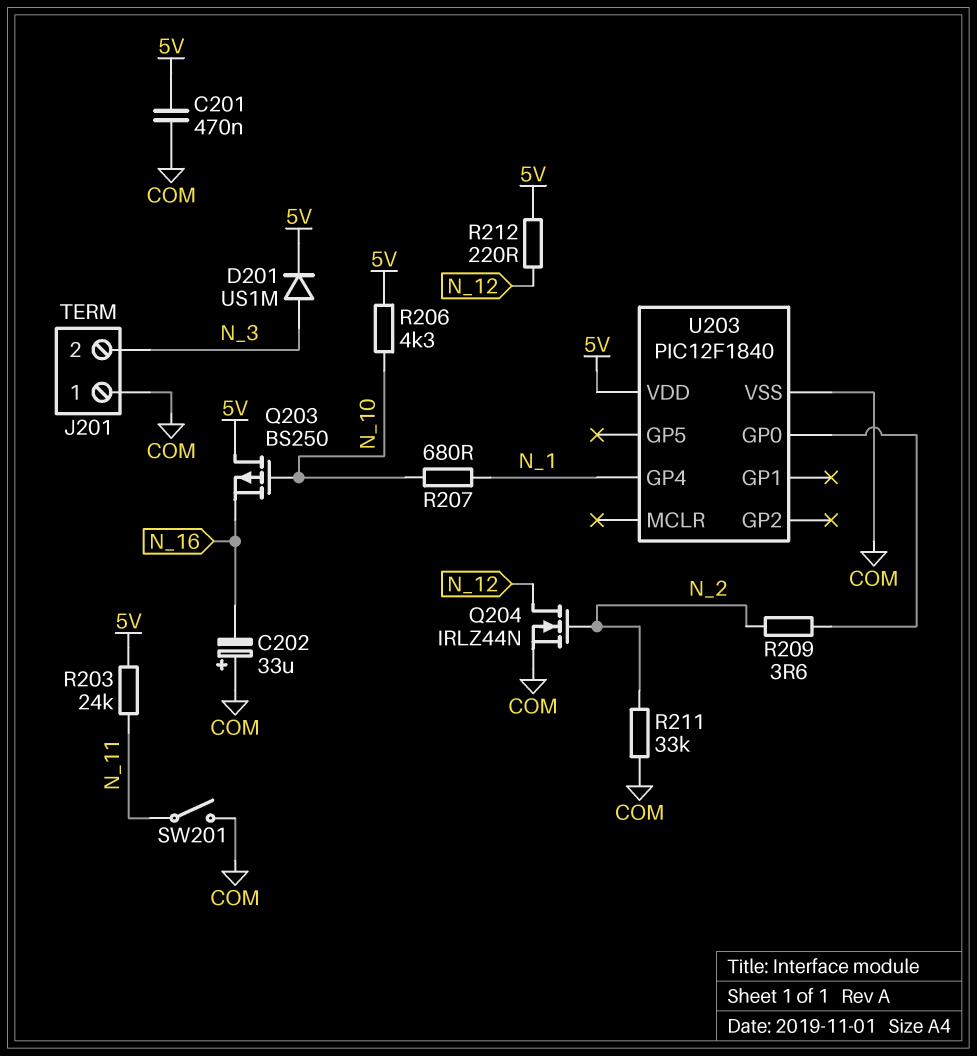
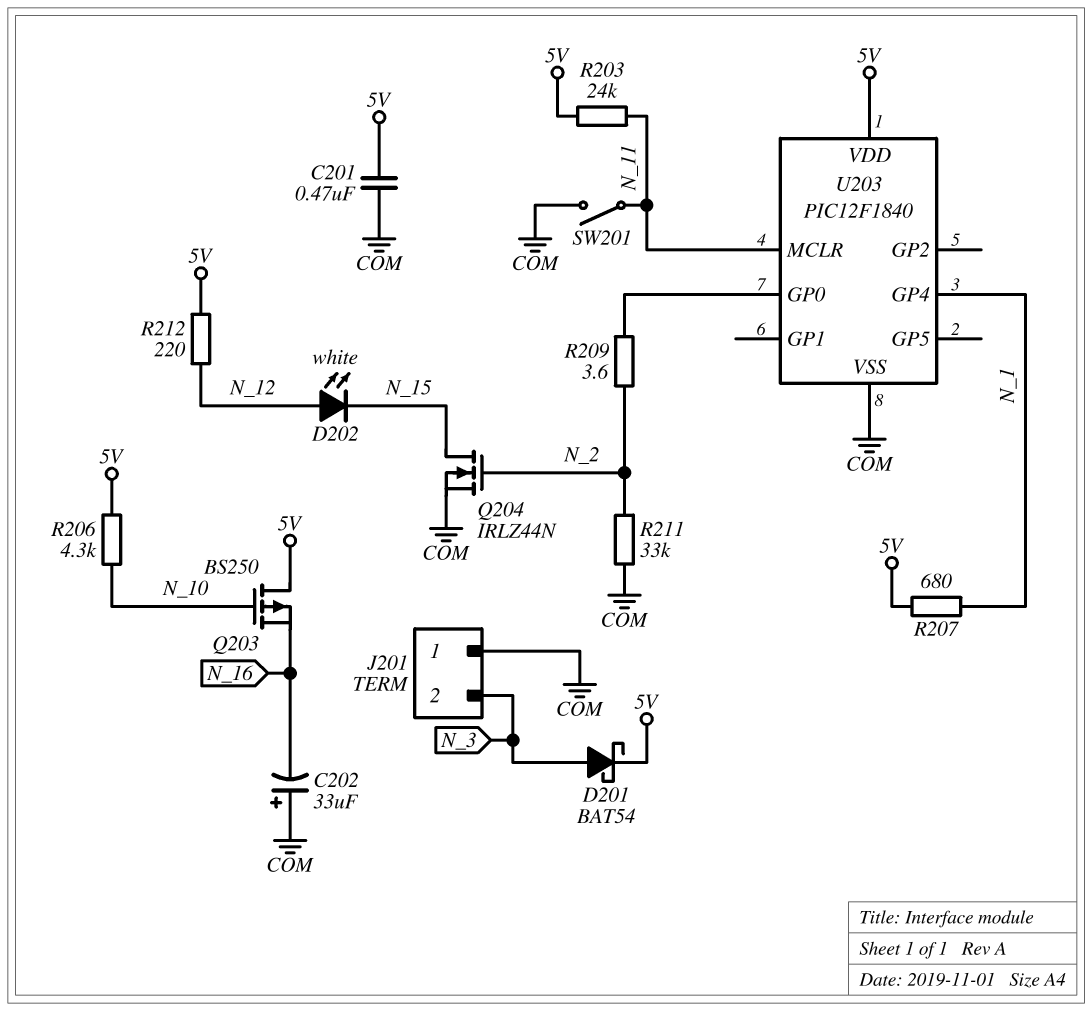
D201: diode US1M (A N_3, K 5V) -> schottky BAT54 (A N_3, K 5V)
D202: none -> LED white (A N_12, K N_15)
Q204: NMOS IRLZ44N (G N_2, D N_12, S COM) -> NMOS IRLZ44N (G N_2, D N_15, S COM)
R207: 680 (N_1, N_10) -> 680 (5V, N_1)
U203 pin MCLR: none -> N_11

